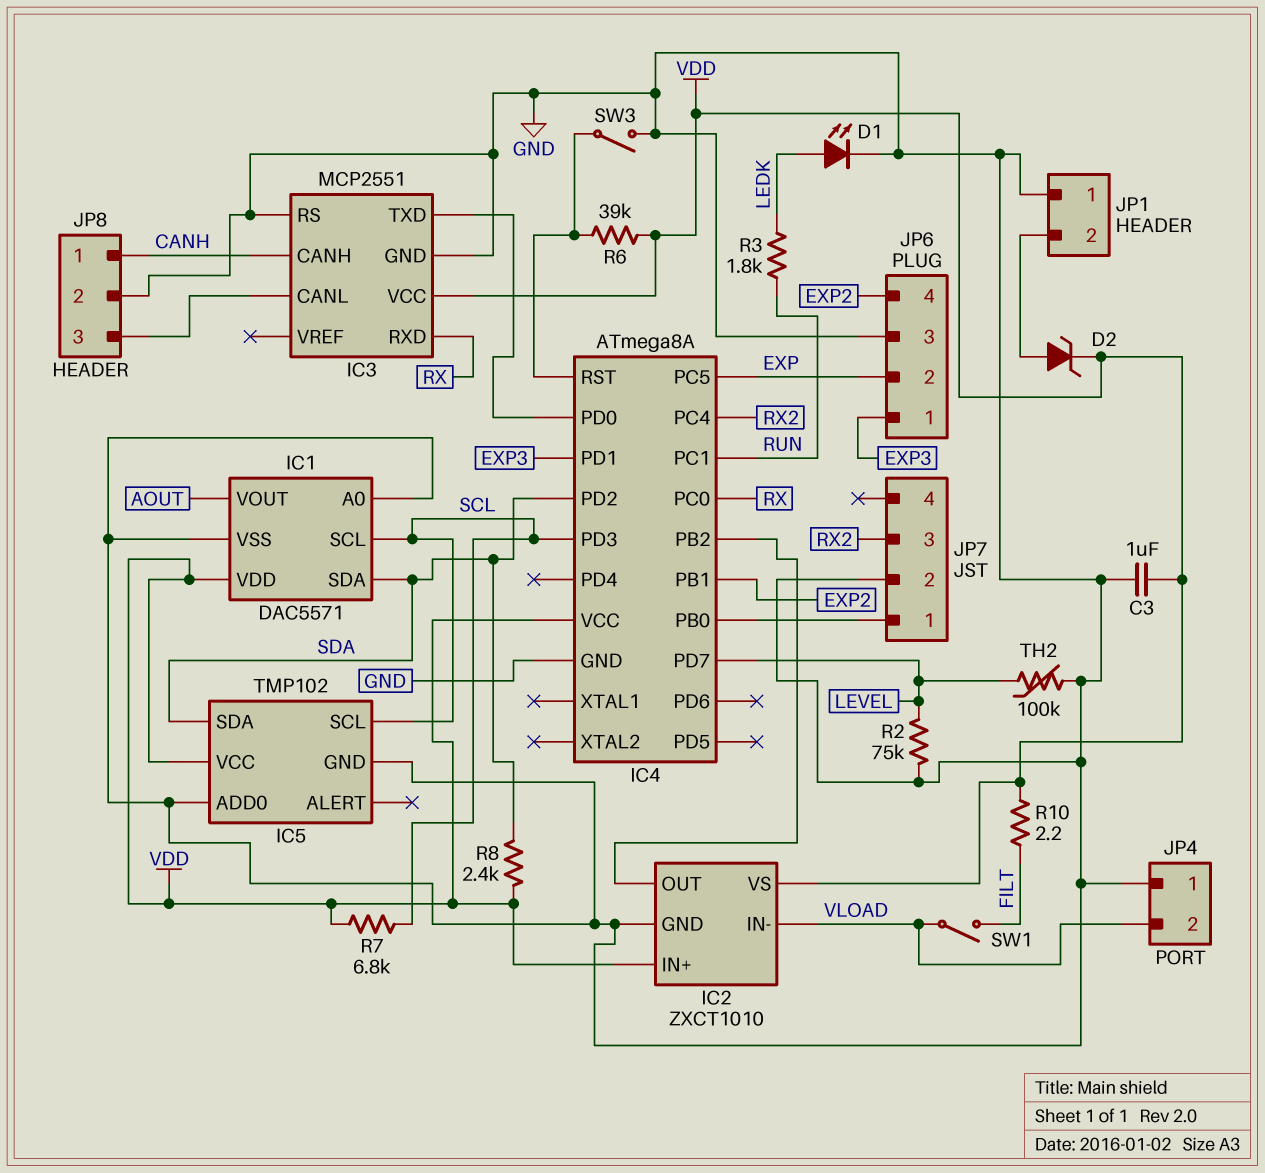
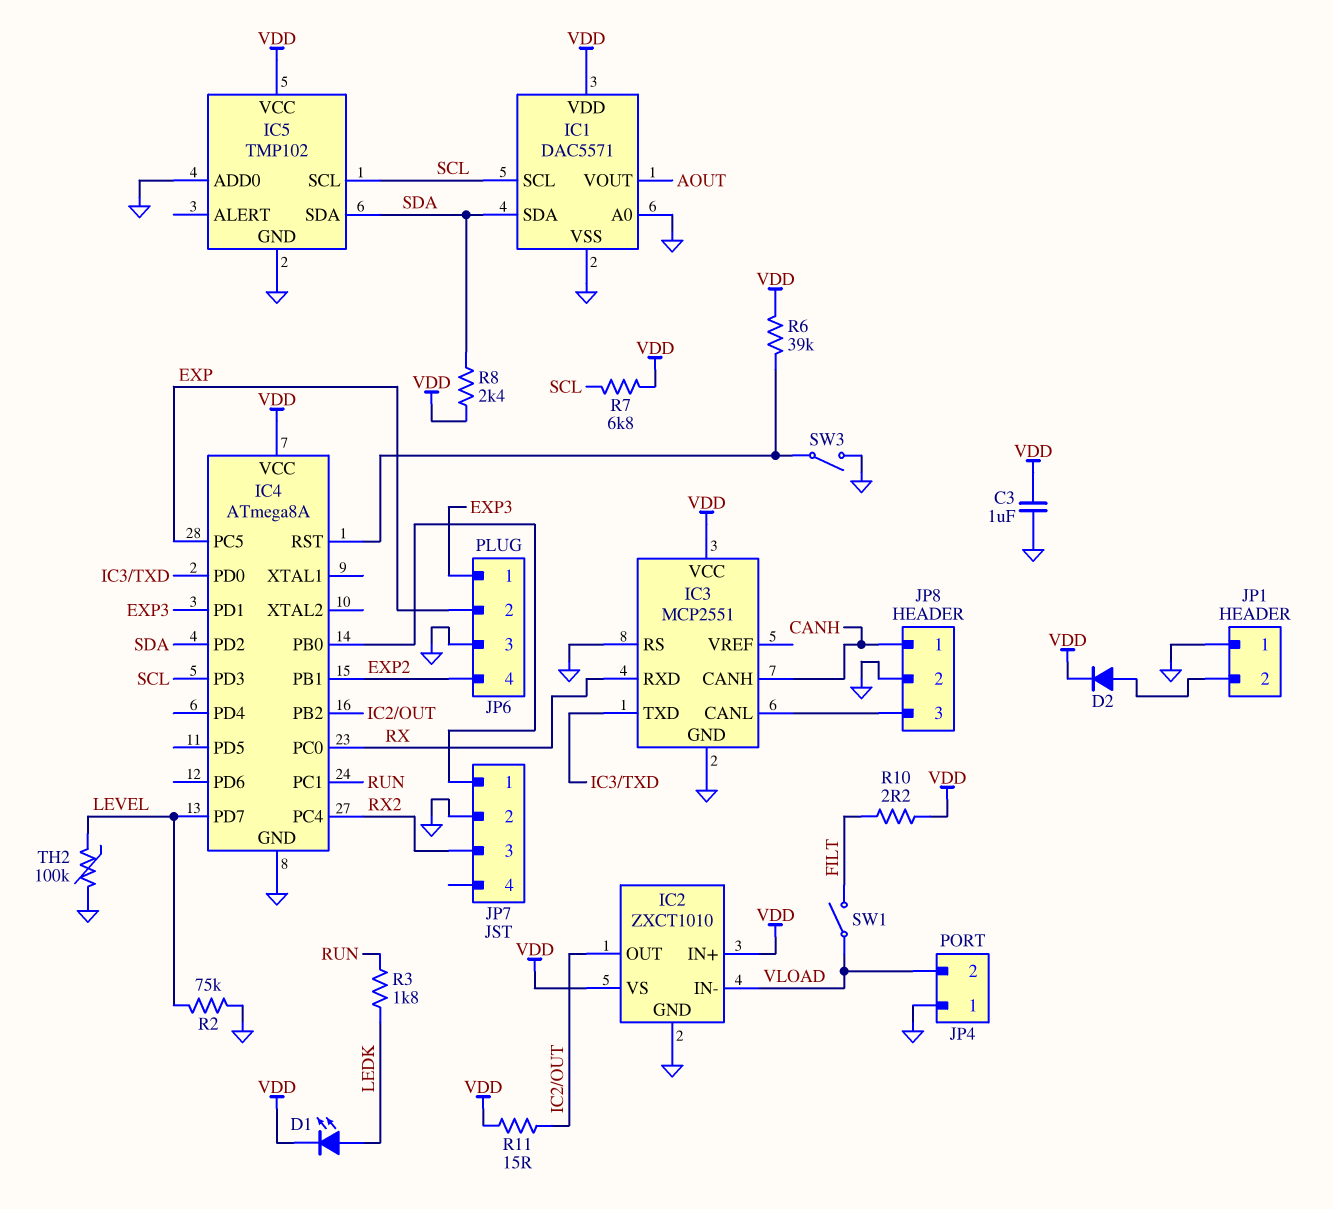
D1: LED (A LEDK, K GND) -> LED (A LEDK, K VDD)
D2: zener (A JP1/2, K VDD) -> diode (A JP1/2, K VDD)
R11: none -> 15 (IC2/OUT, VDD)

